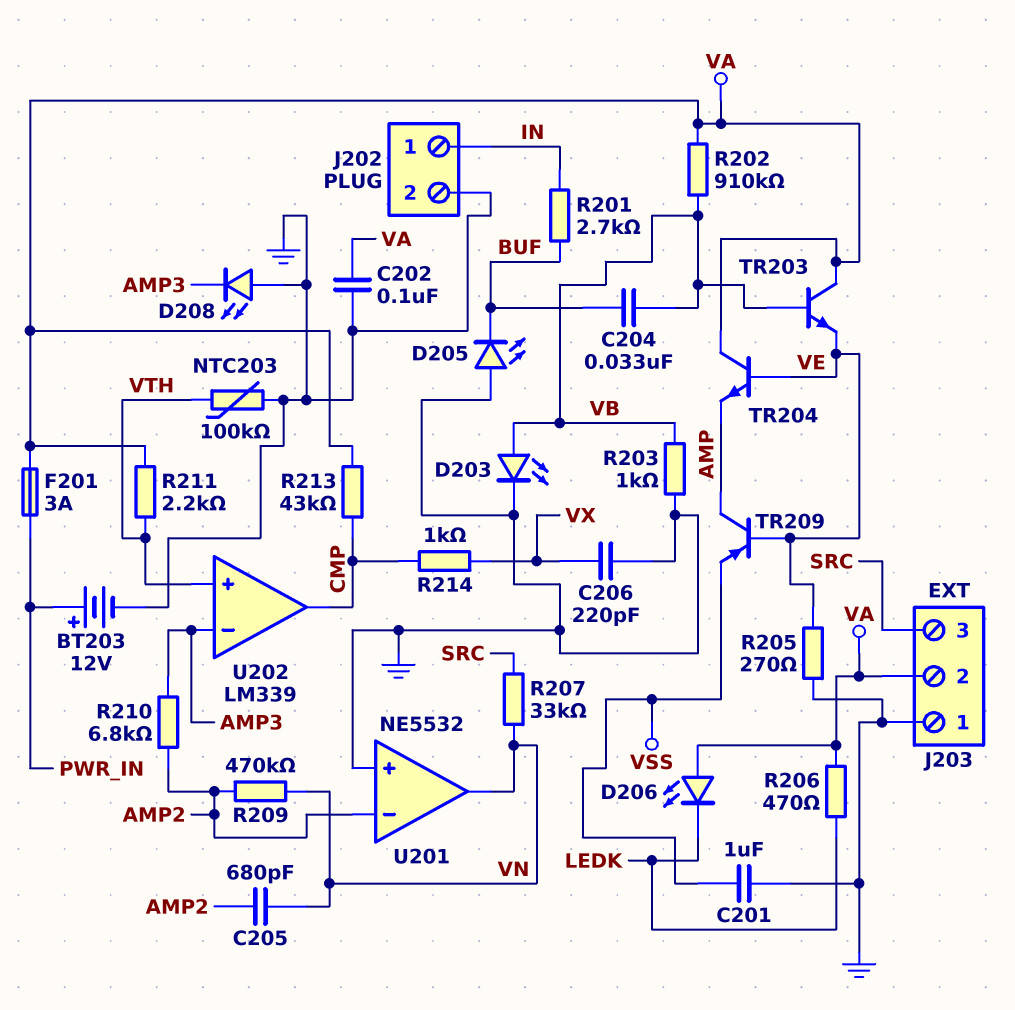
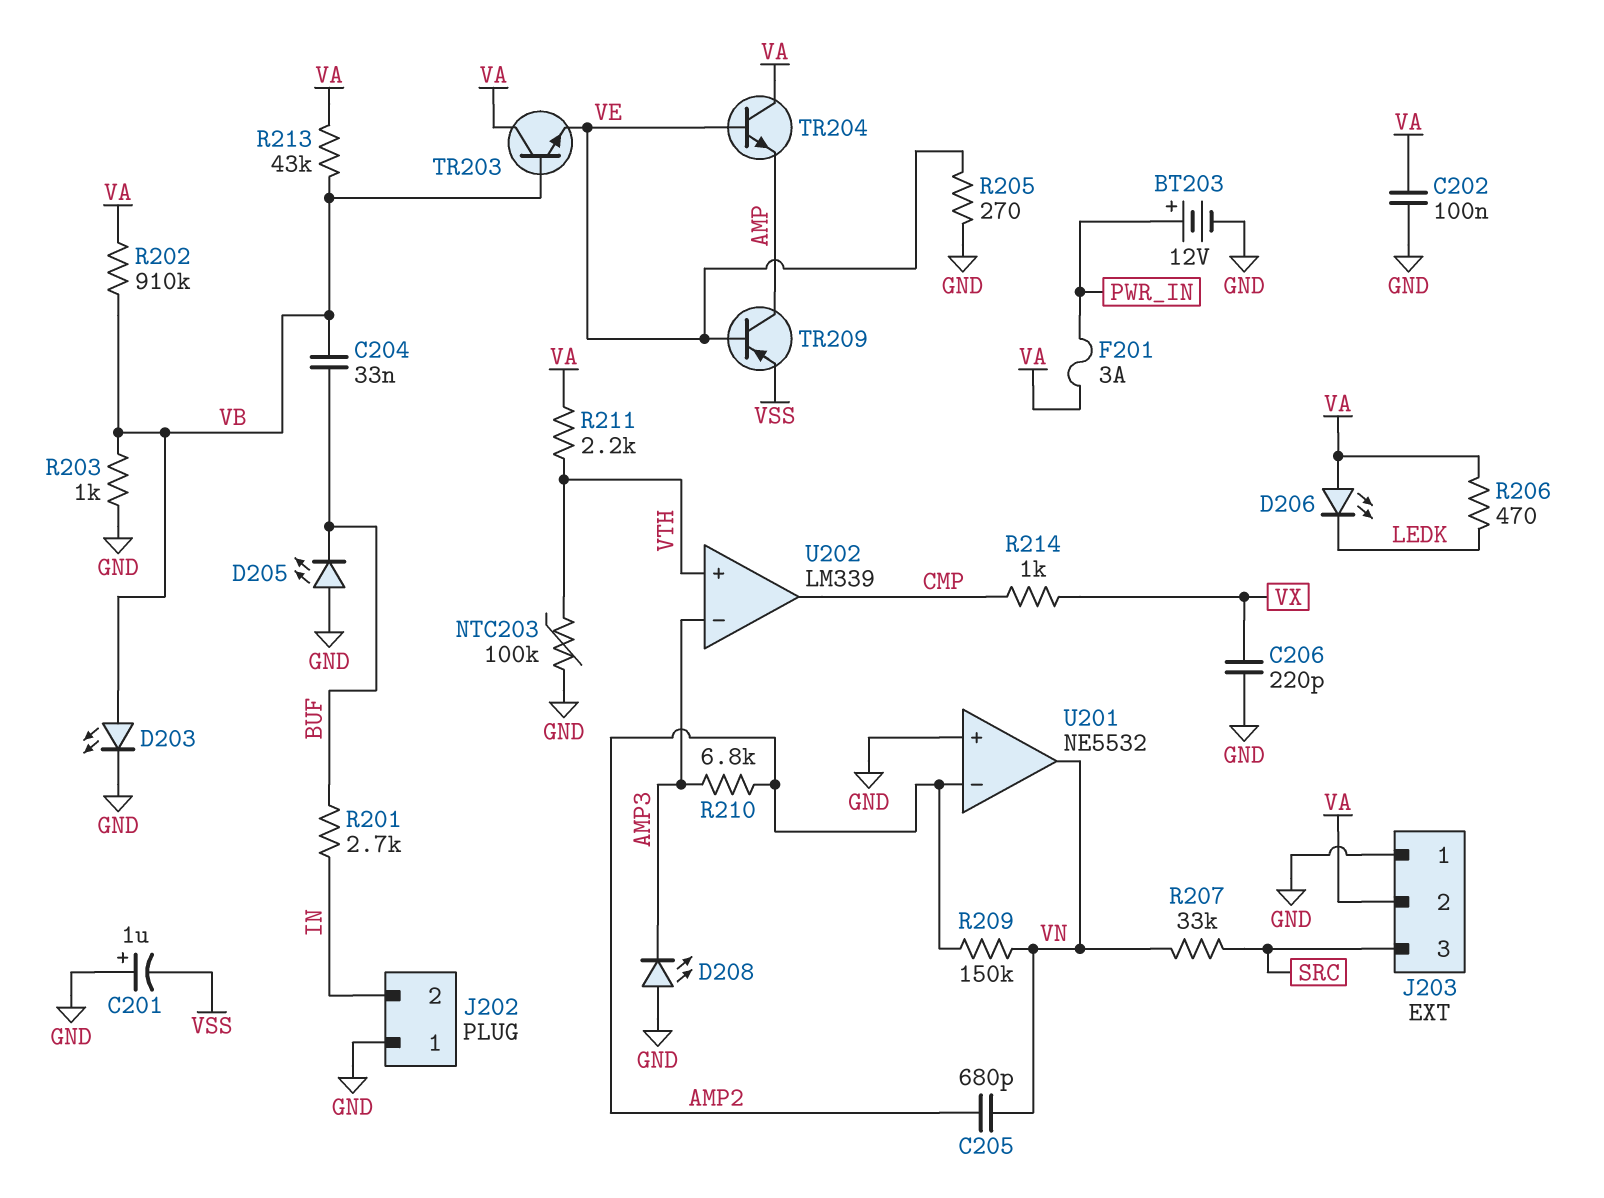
C201: 1uF (GND, VSS) -> 1uF (plus GND, minus VSS)
J202 pin 1: IN -> GND
J202 pin 2: GND -> IN
R209: 470k (AMP2, VN) -> 150k (AMP2, VN)
R213: 43k (CMP, VA) -> 43k (VA, VB)

